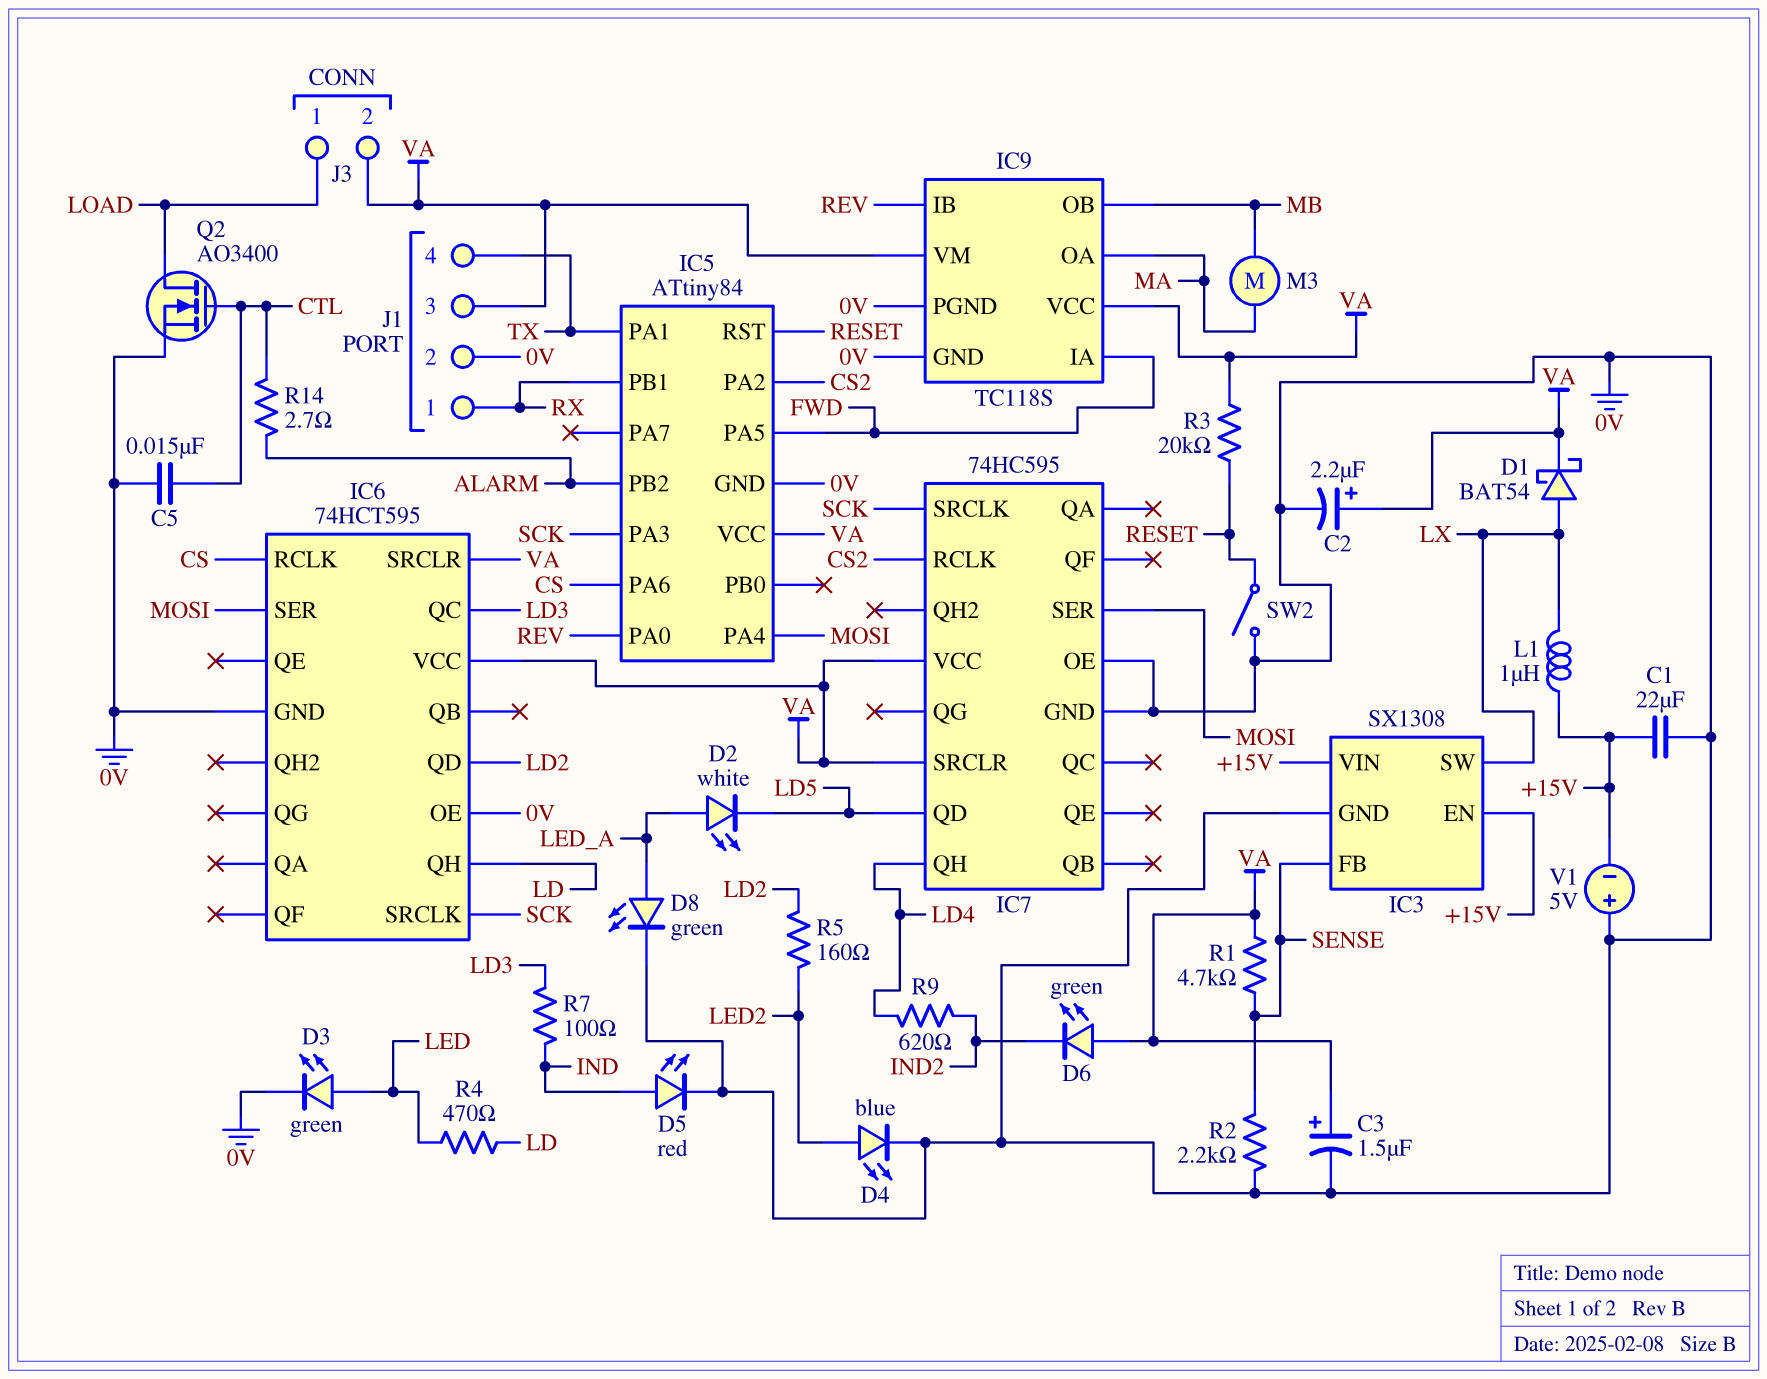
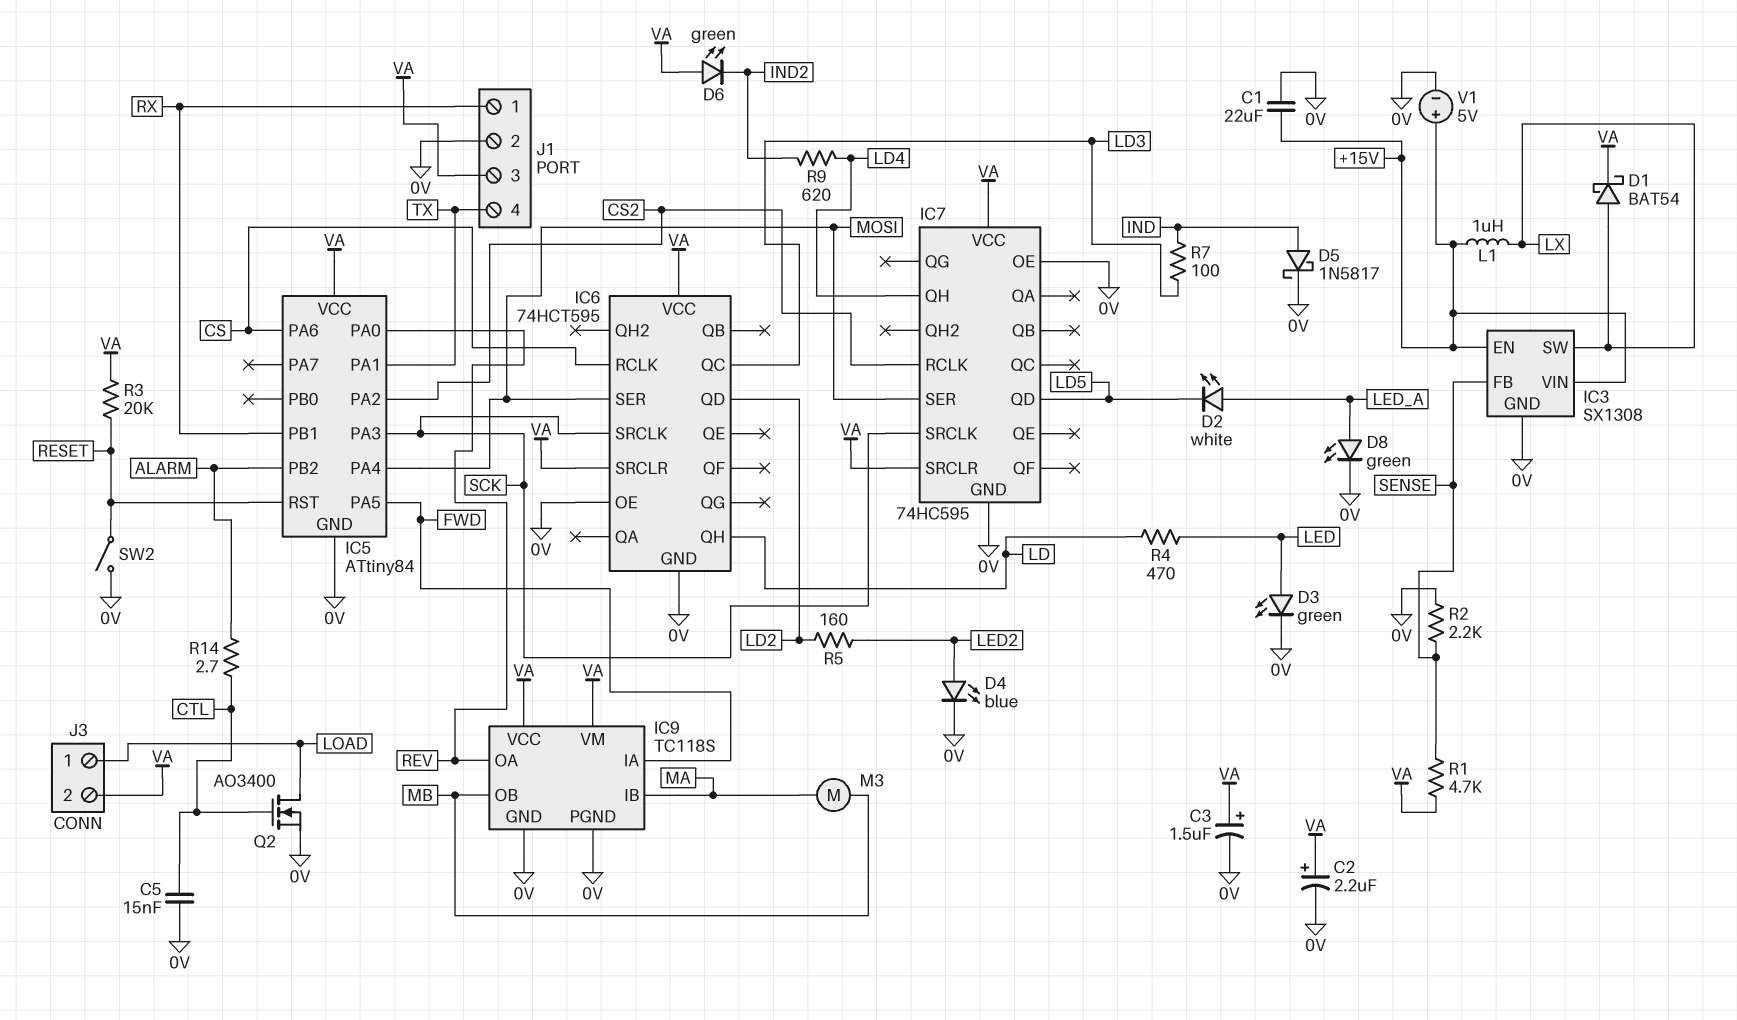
D5: LED red (A IND, K 0V) -> schottky 1N5817 (A IND, K 0V)
IC9 pin IB: REV -> MA
IC9 pin OA: MA -> REV
V1: 5V (plus 0V, minus +15V) -> 5V (plus +15V, minus 0V)

